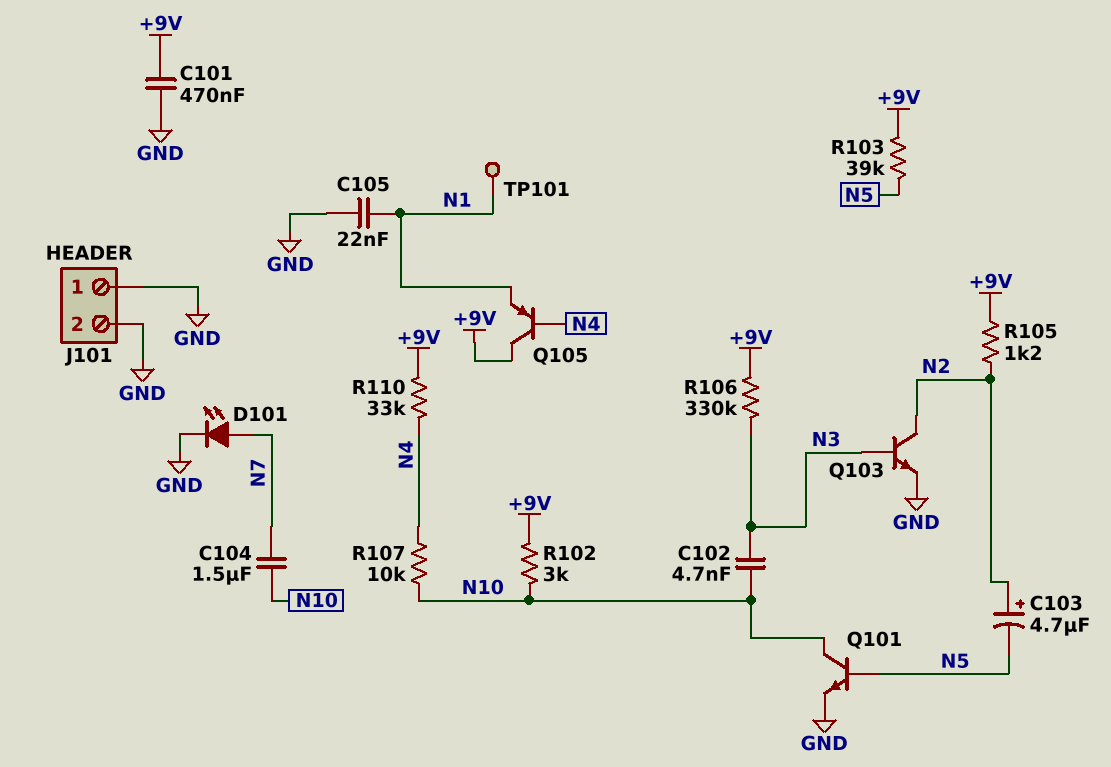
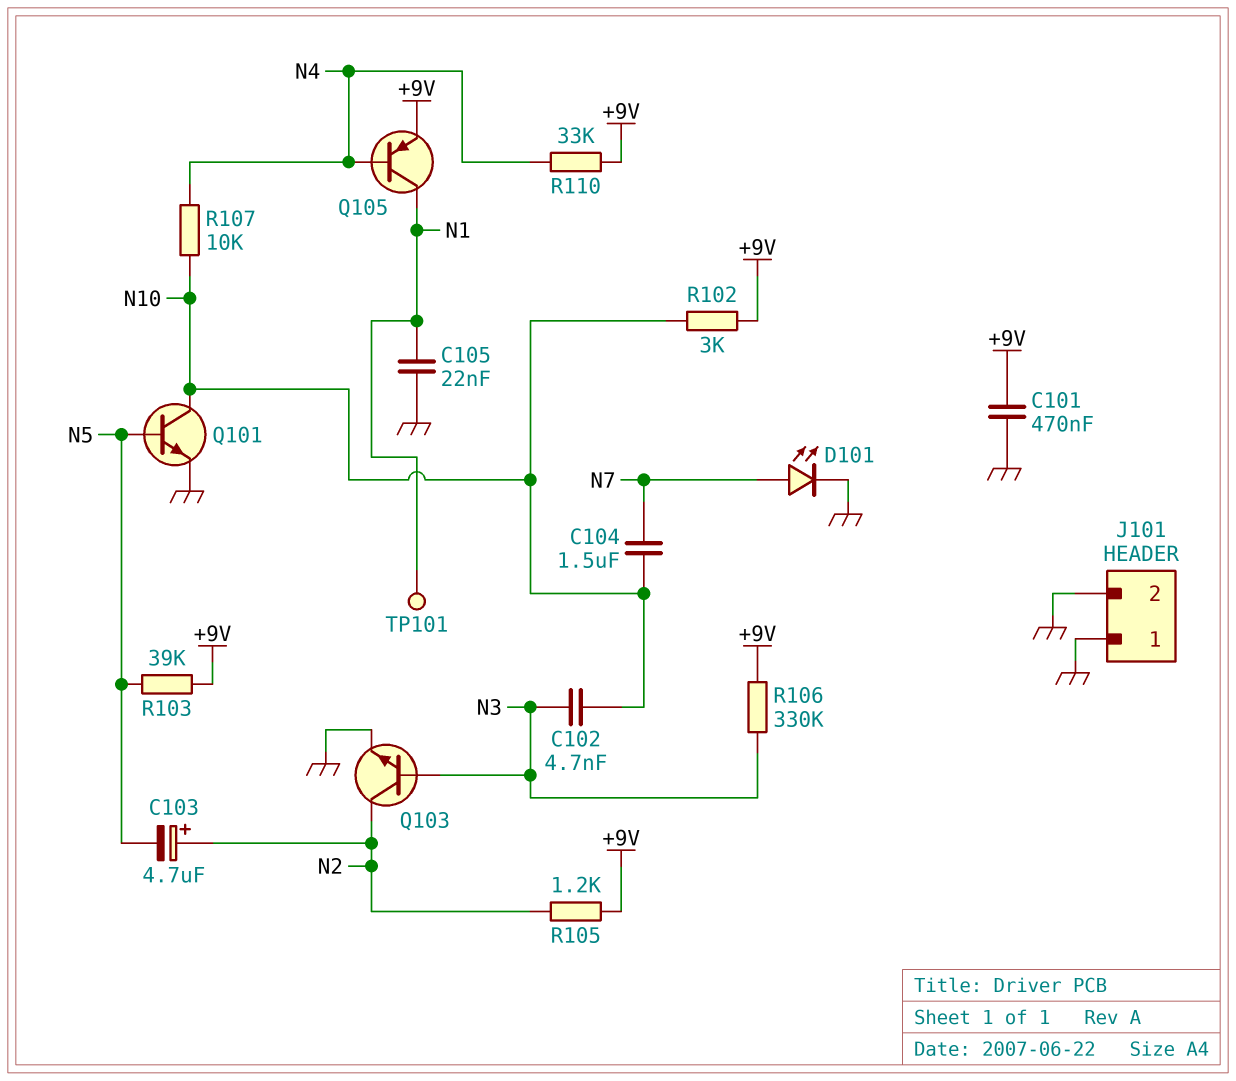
Q105: PNP (B N4, C +9V, E N1) -> PNP (B N4, C N1, E +9V)

